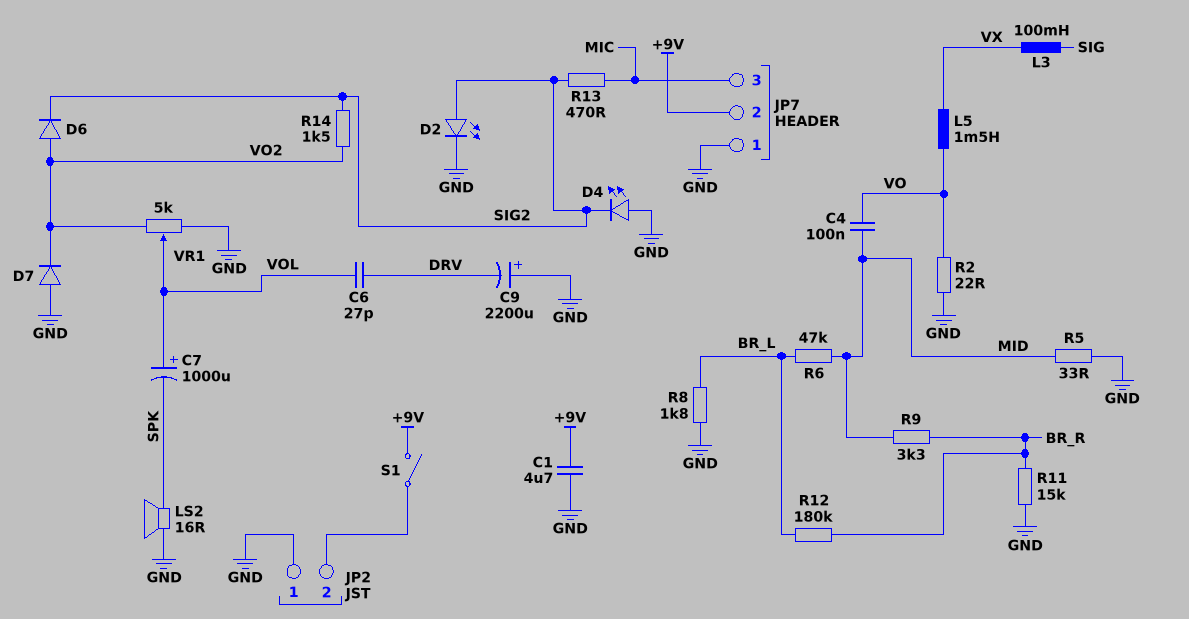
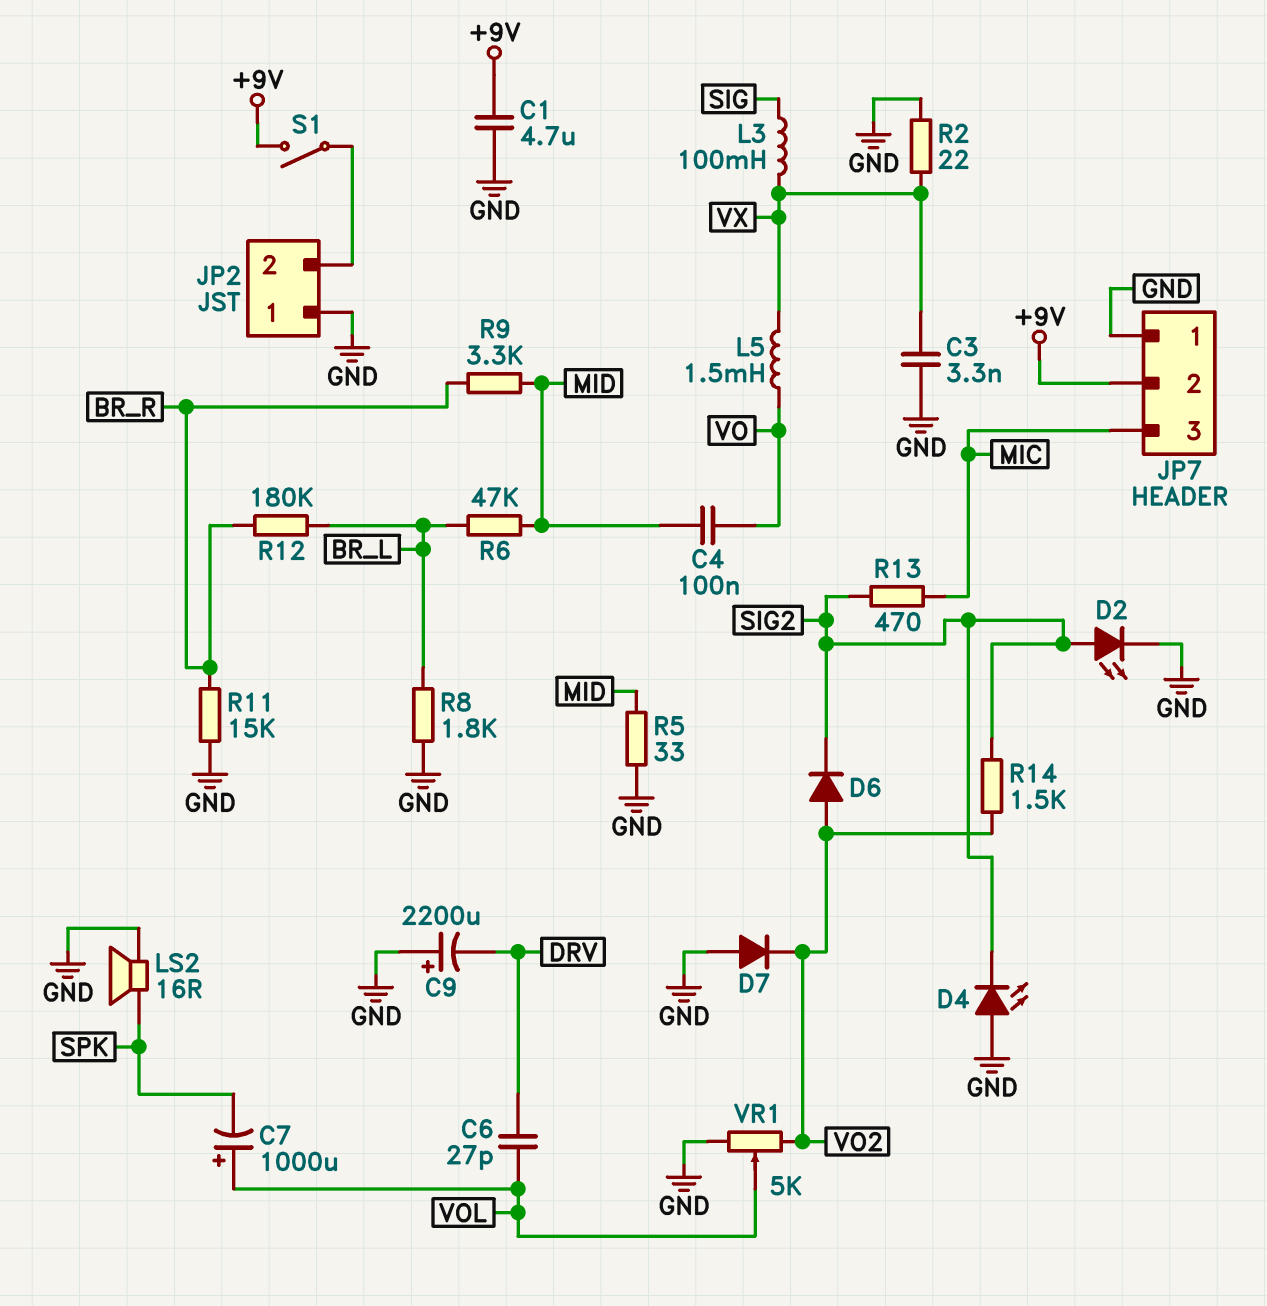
C3: none -> 3.3nF (GND, VX)
R2: 22 (GND, VO) -> 22 (GND, VX)

